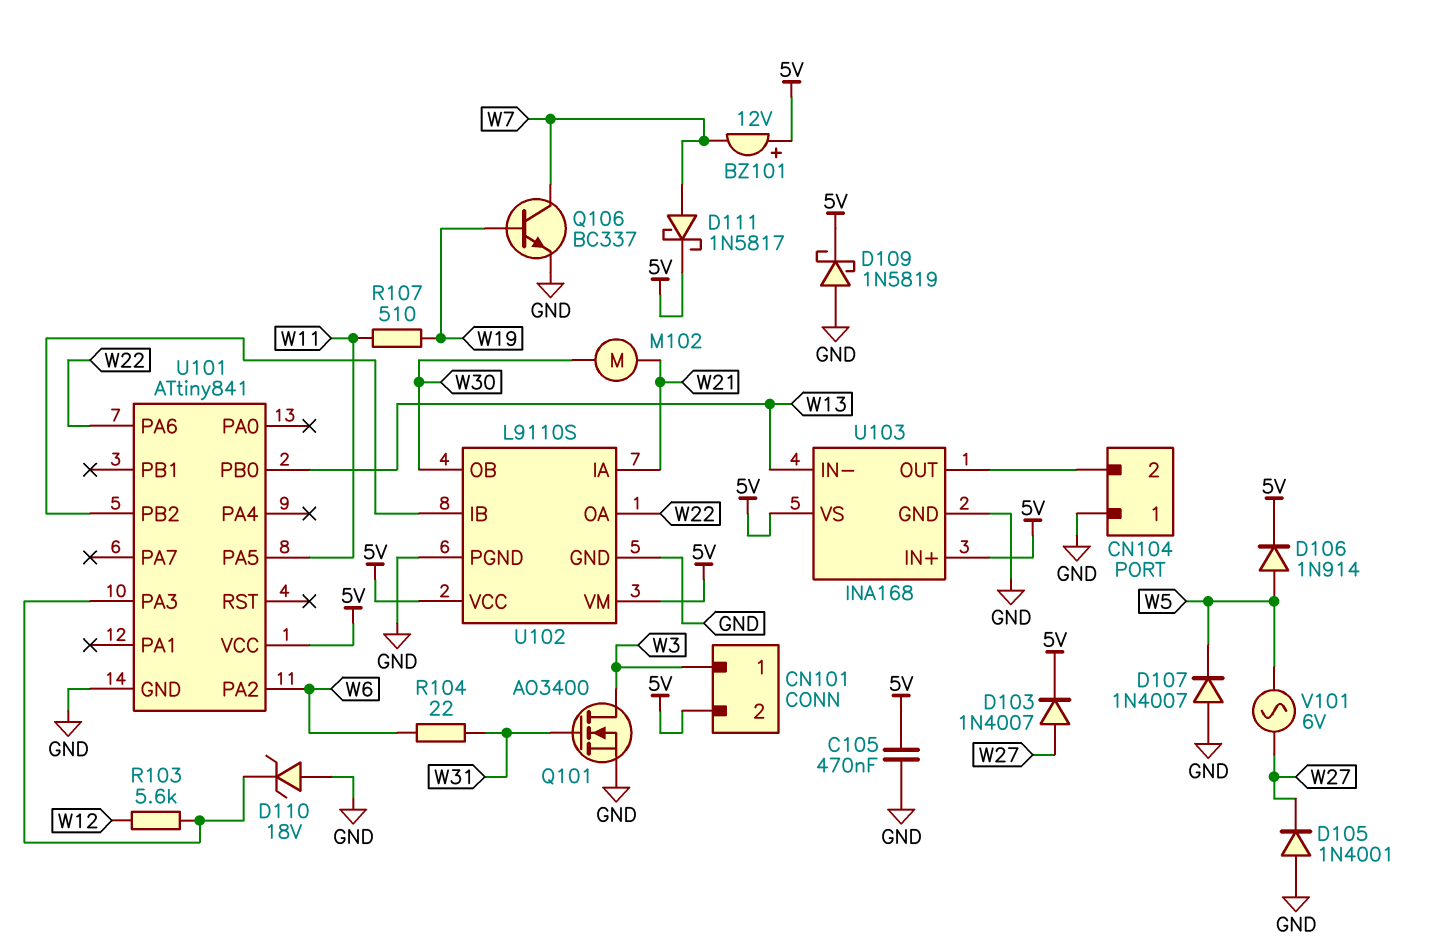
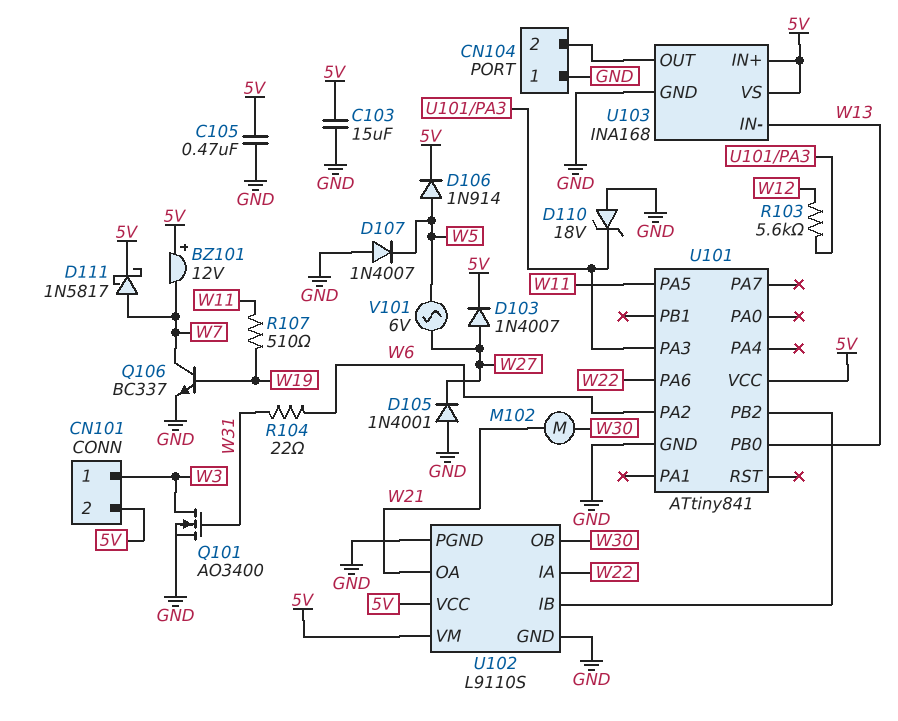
C103: none -> 15uF (5V, GND)
D109: schottky 1N5819 (A GND, K 5V) -> none
U102 pin IA: W21 -> W22
U102 pin OA: W22 -> W21

